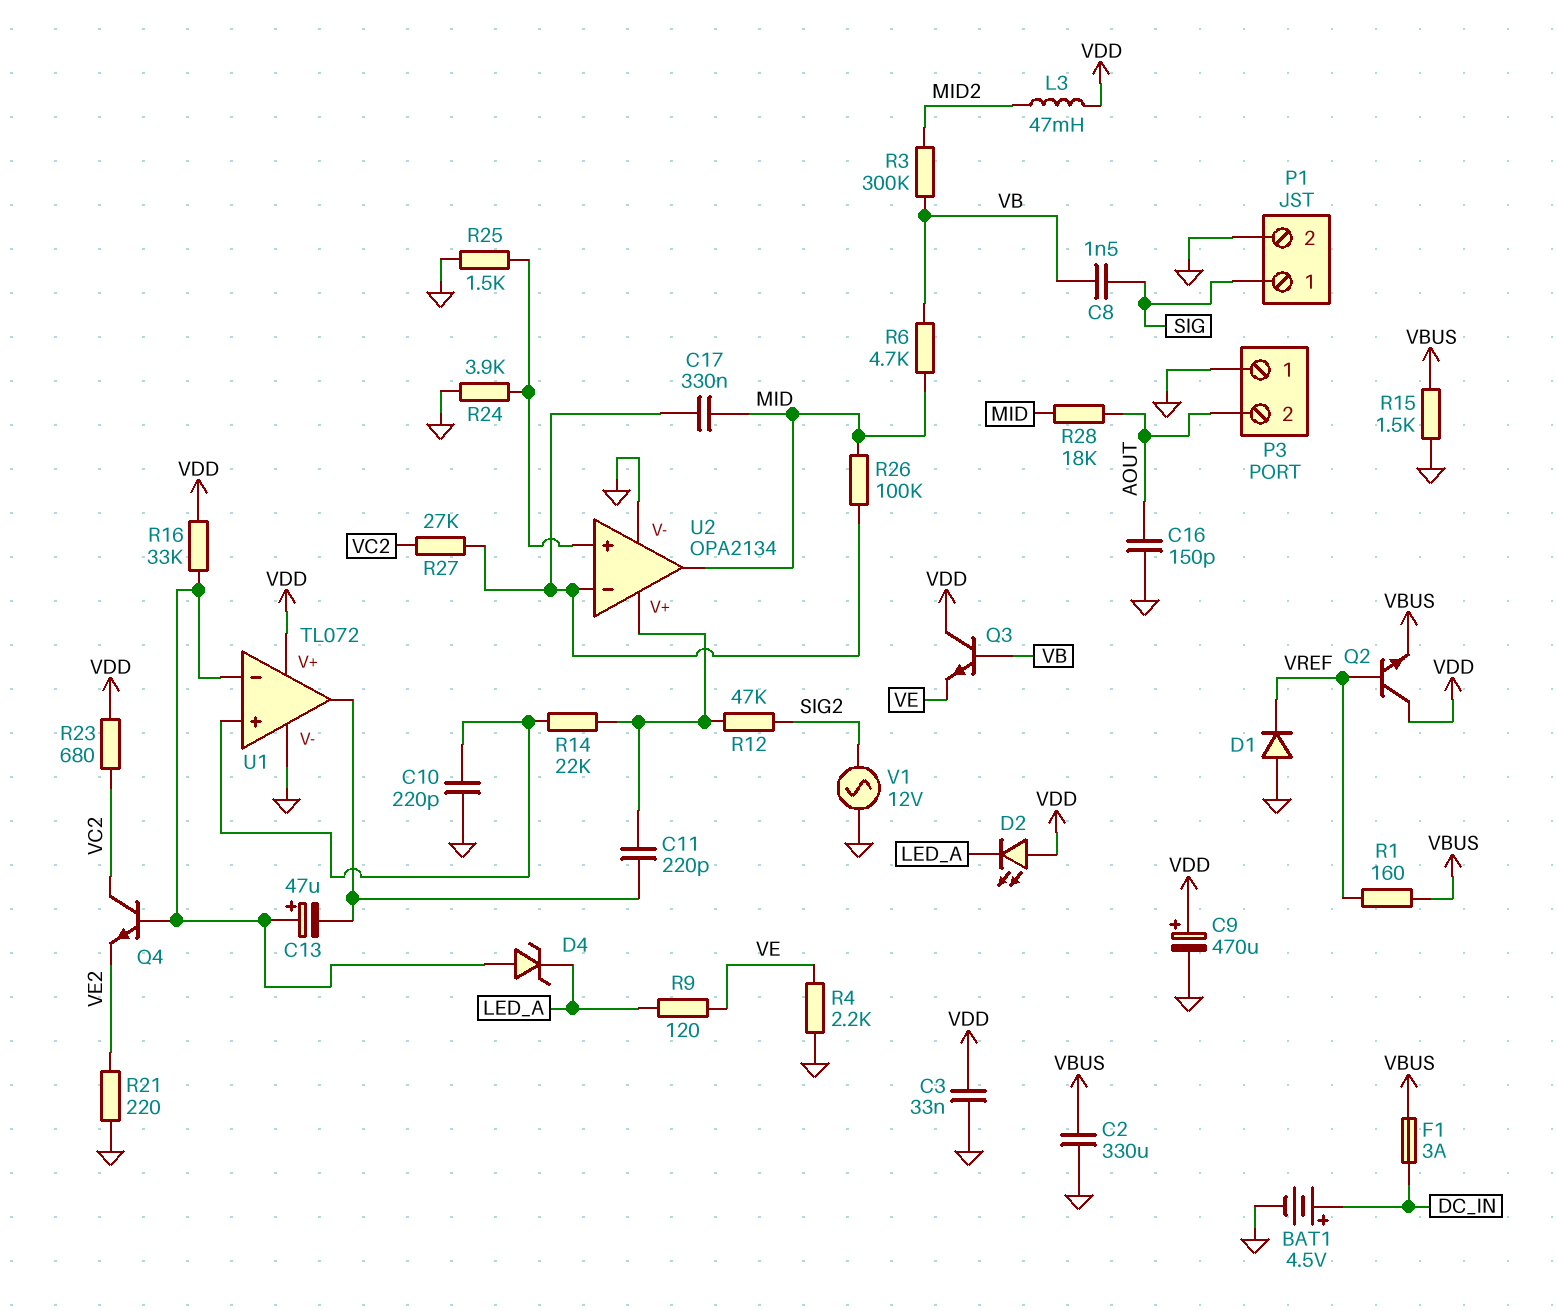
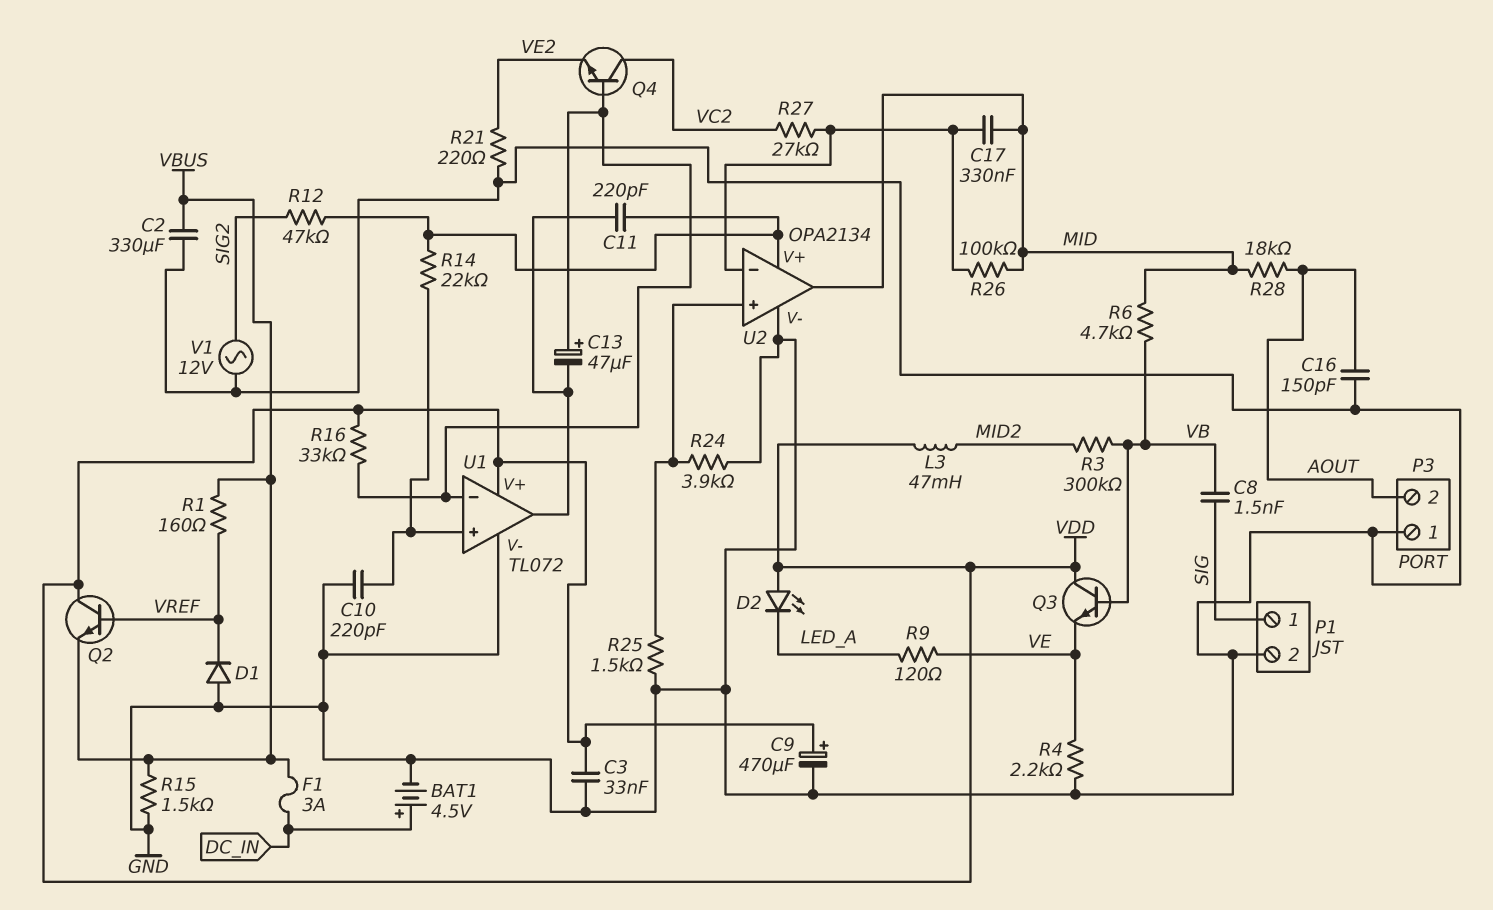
D4: zener (A U1/in-, K LED_A) -> none
R23: 680 (VC2, VDD) -> none

